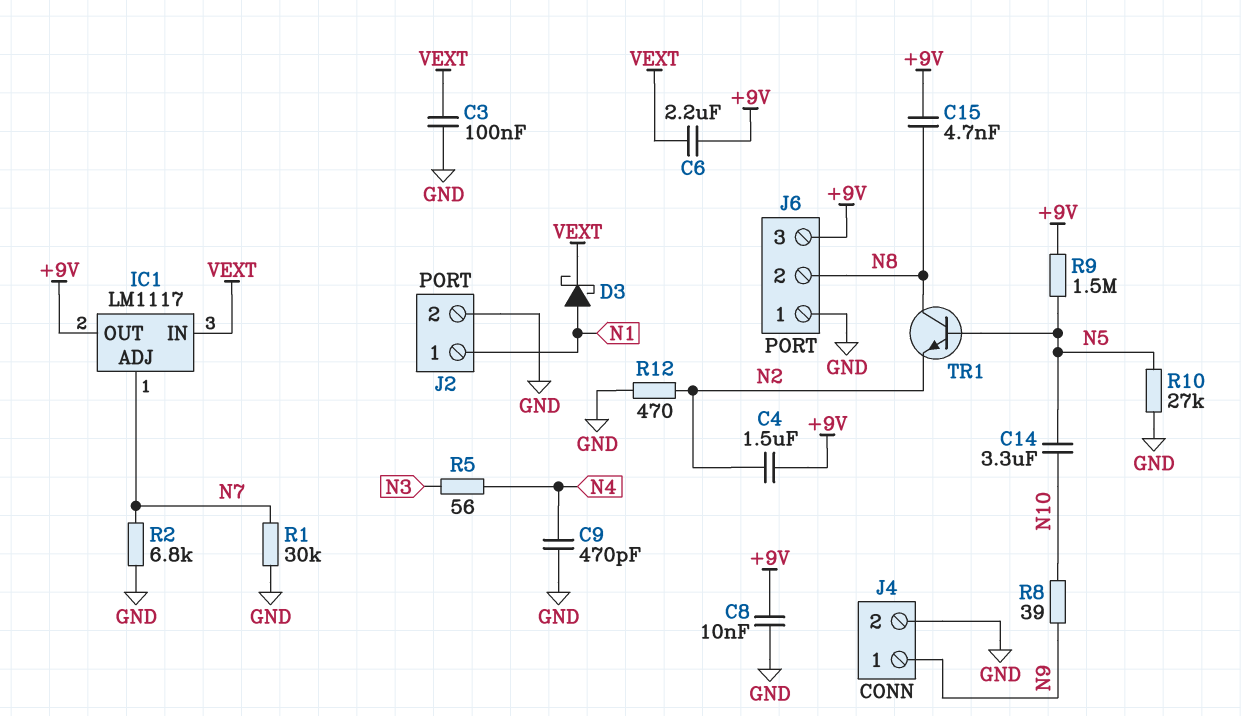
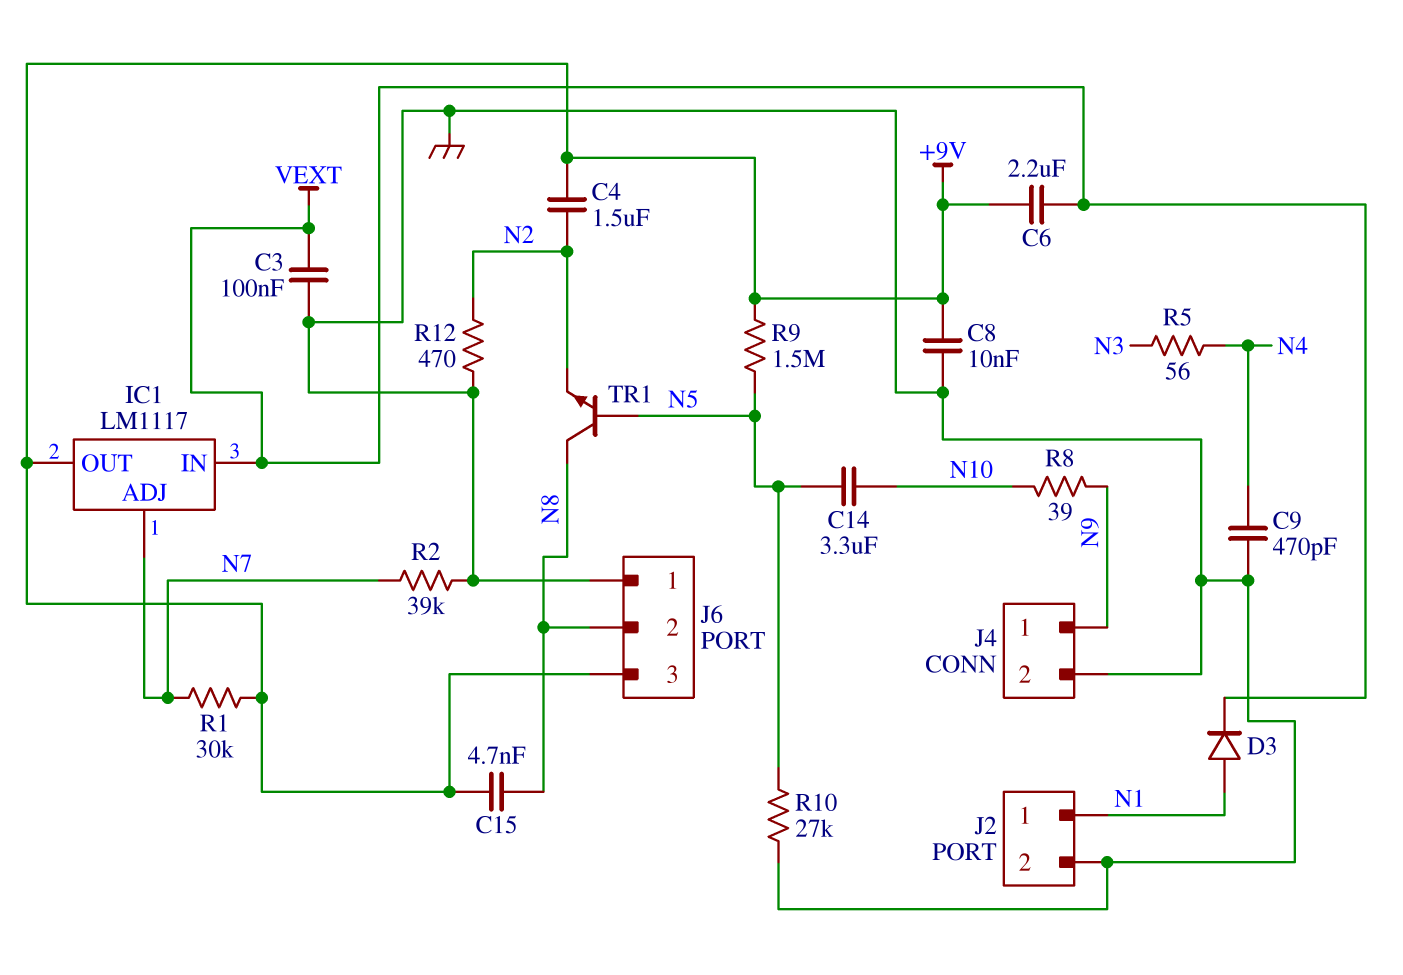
D3: schottky (A N1, K VEXT) -> diode (A N1, K VEXT)
R1: 30k (GND, N7) -> 30k (+9V, N7)
R2: 6.8k (GND, N7) -> 39k (GND, N7)

